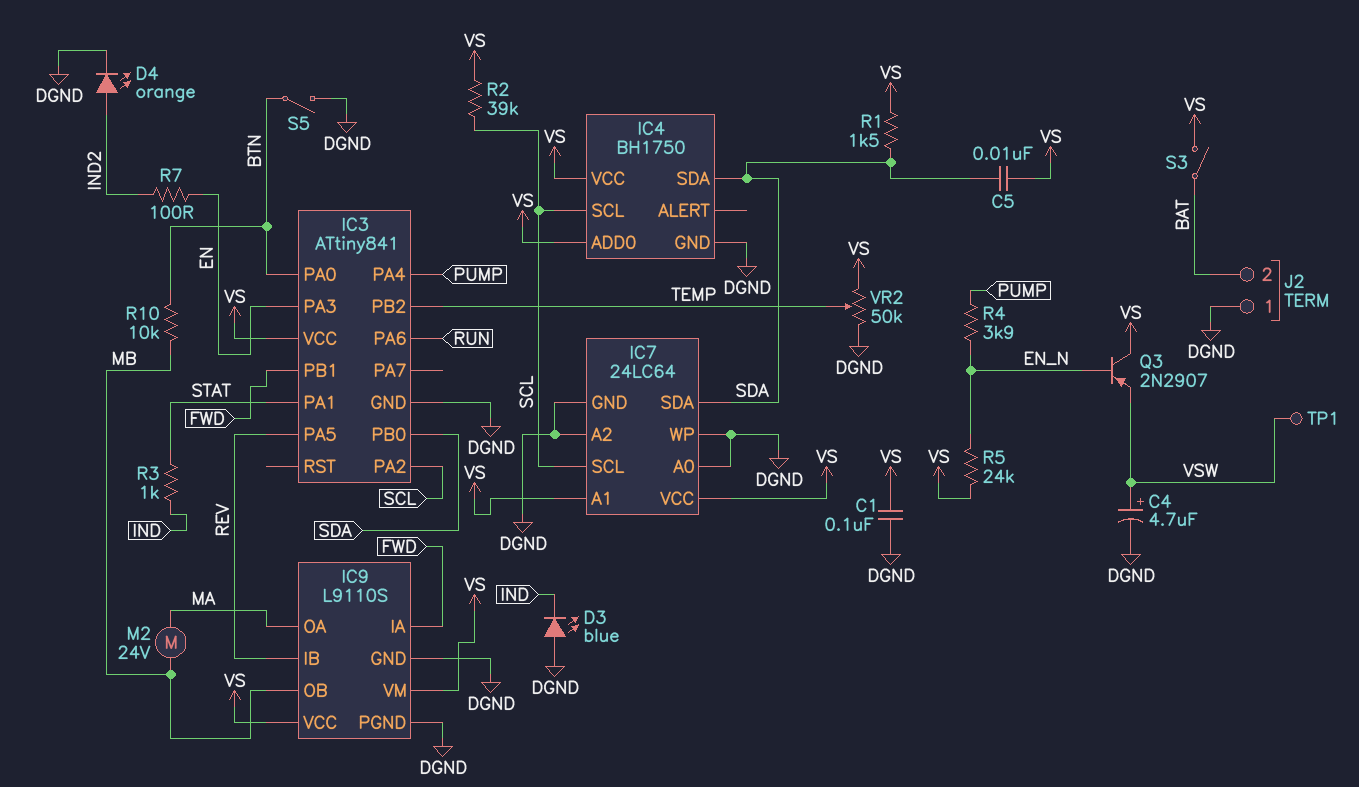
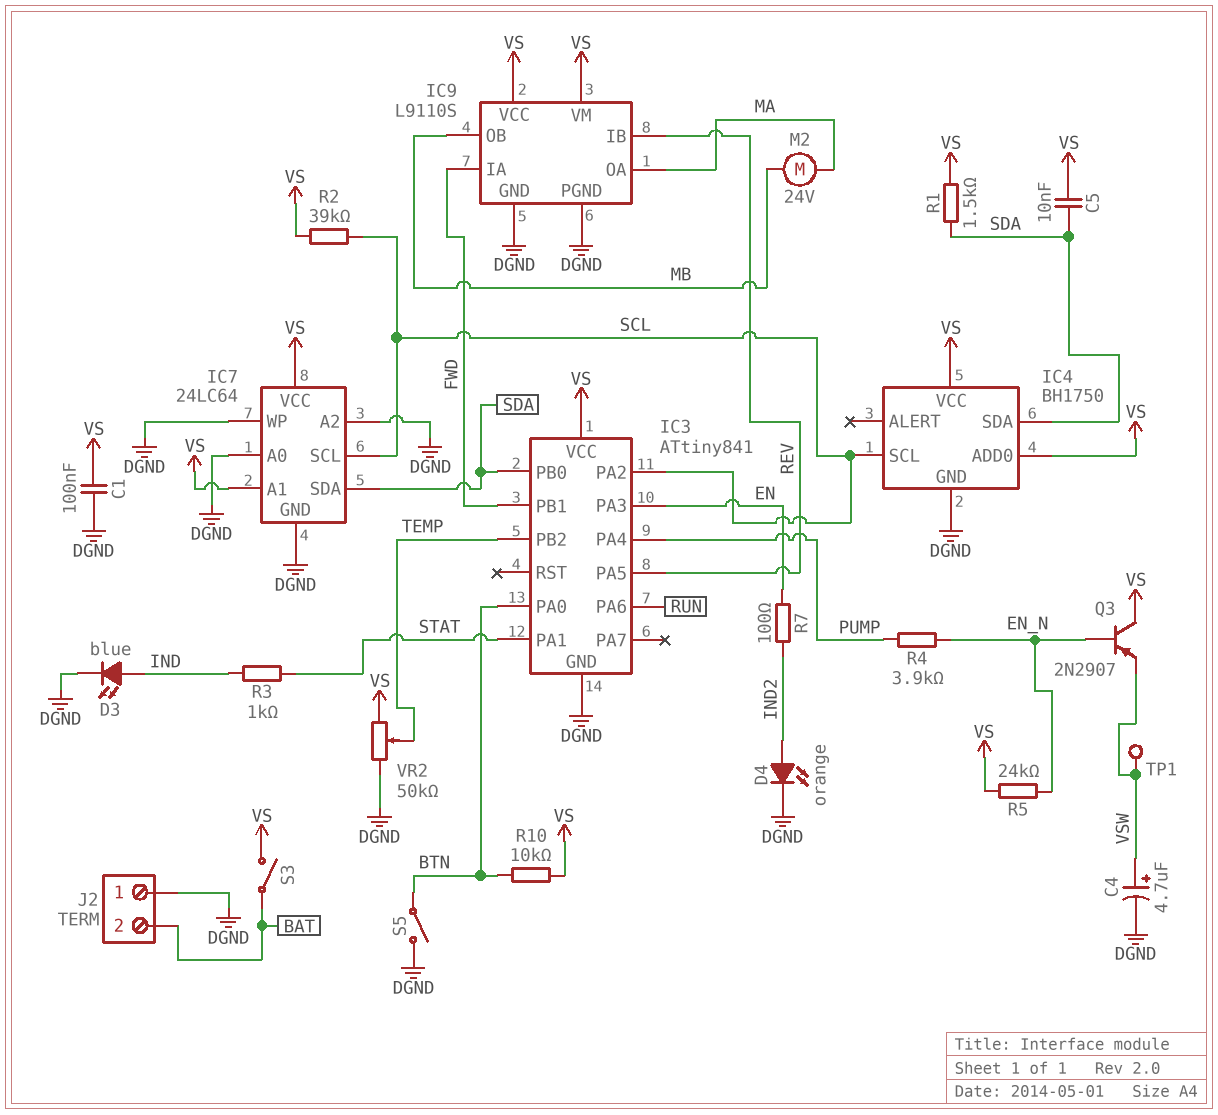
D3: LED blue (A DGND, K IND) -> LED blue (A IND, K DGND)
R10: 10k (BTN, MB) -> 10k (BTN, VS)

